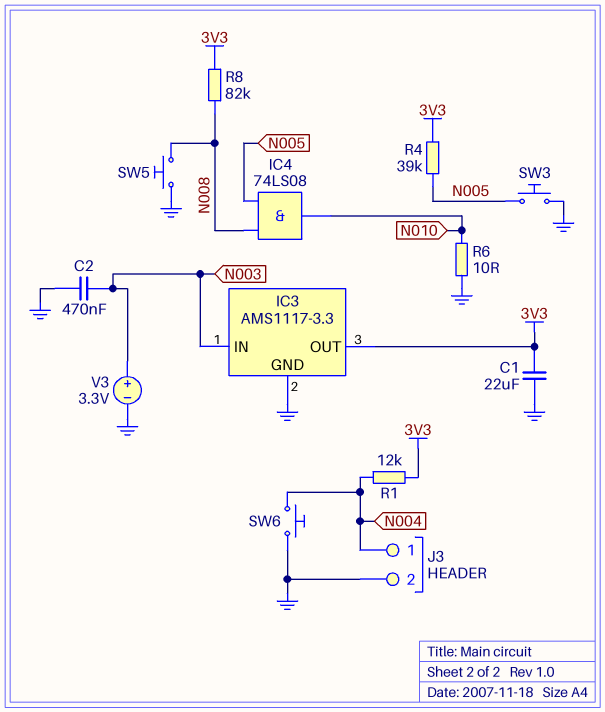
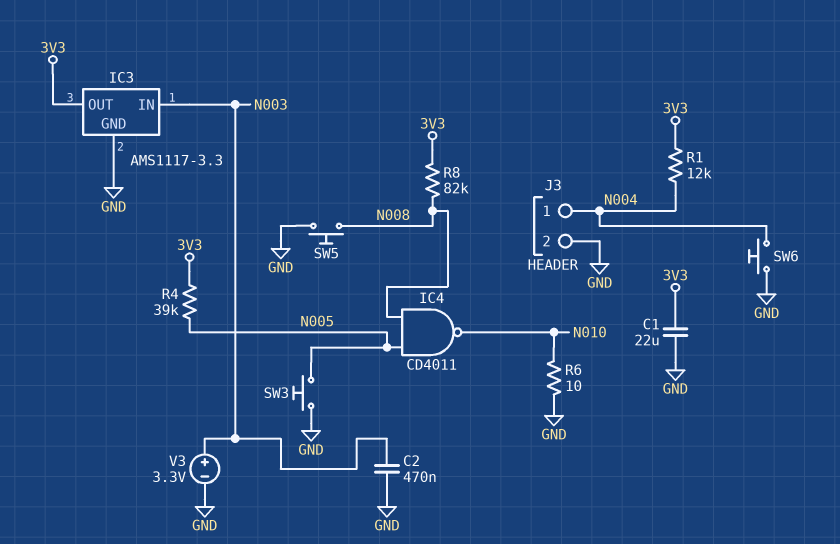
IC4: AND 74LS08 (in N005, in N008, out N010) -> NAND CD4011 (in N005, in N008, out N010)

